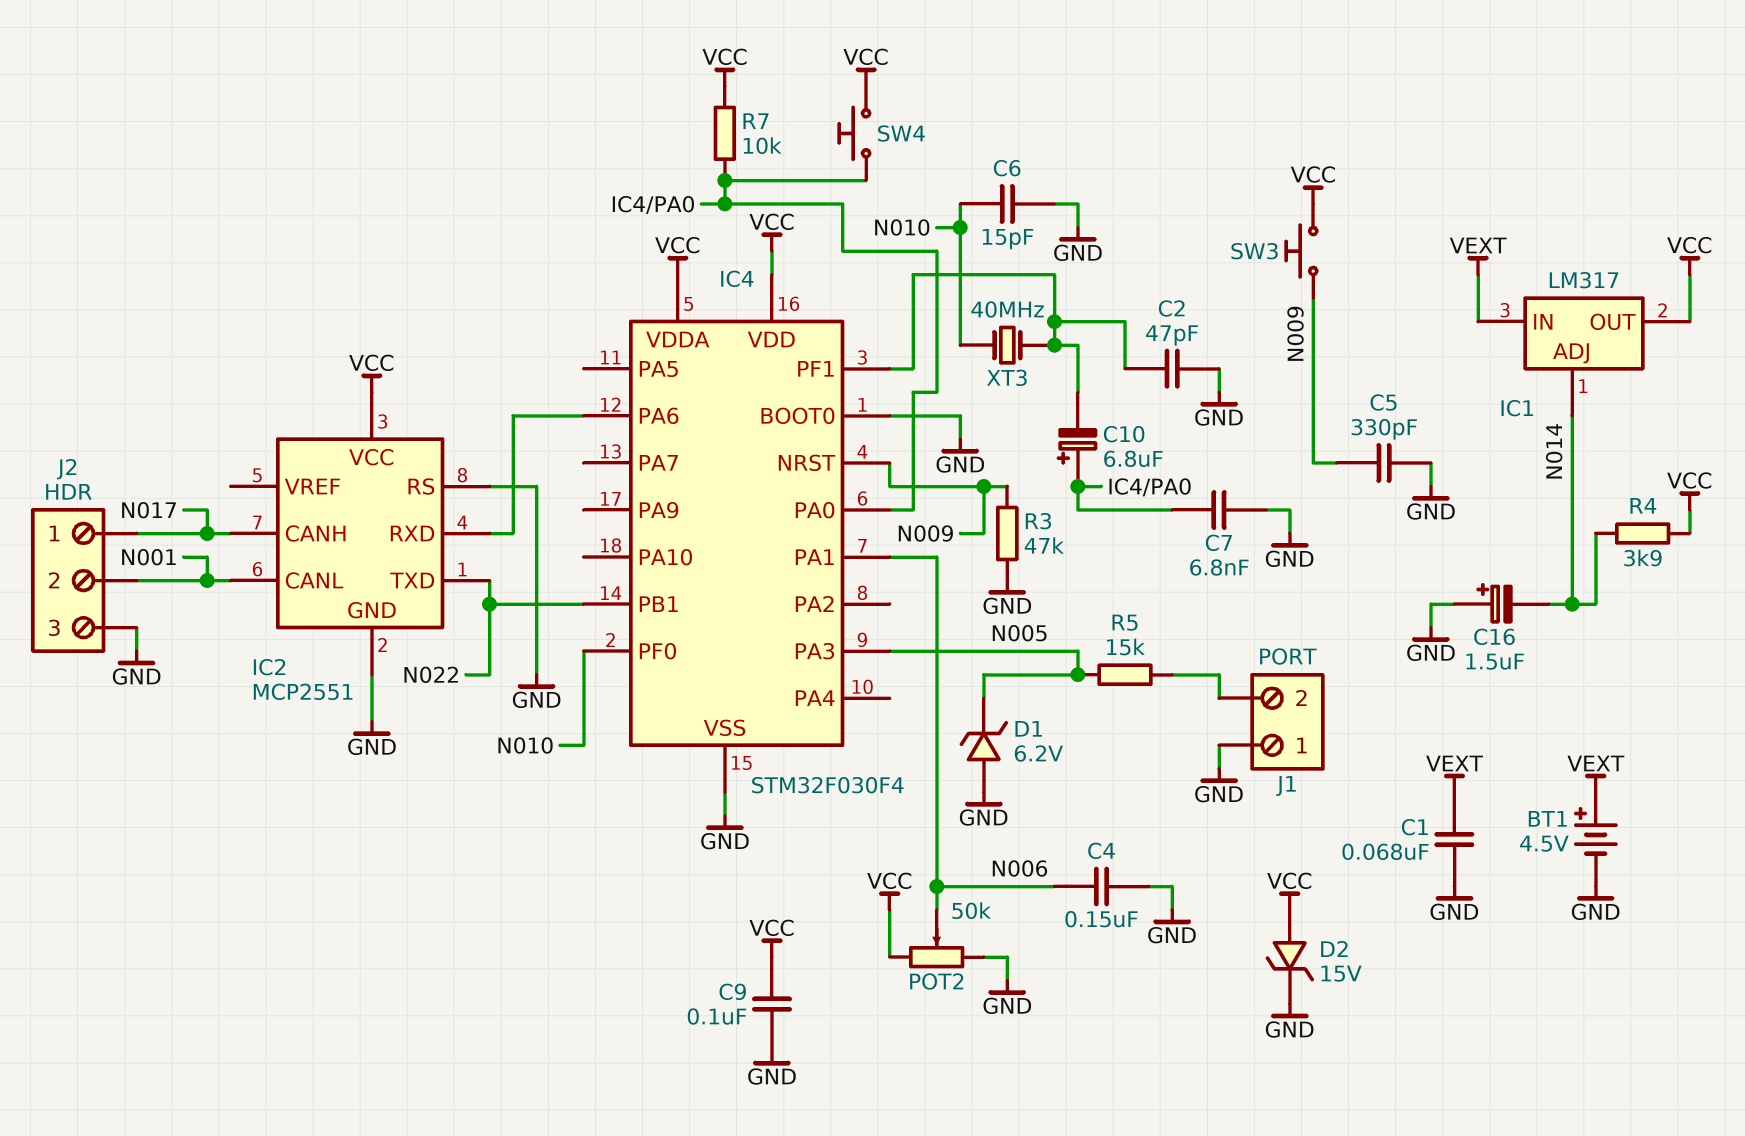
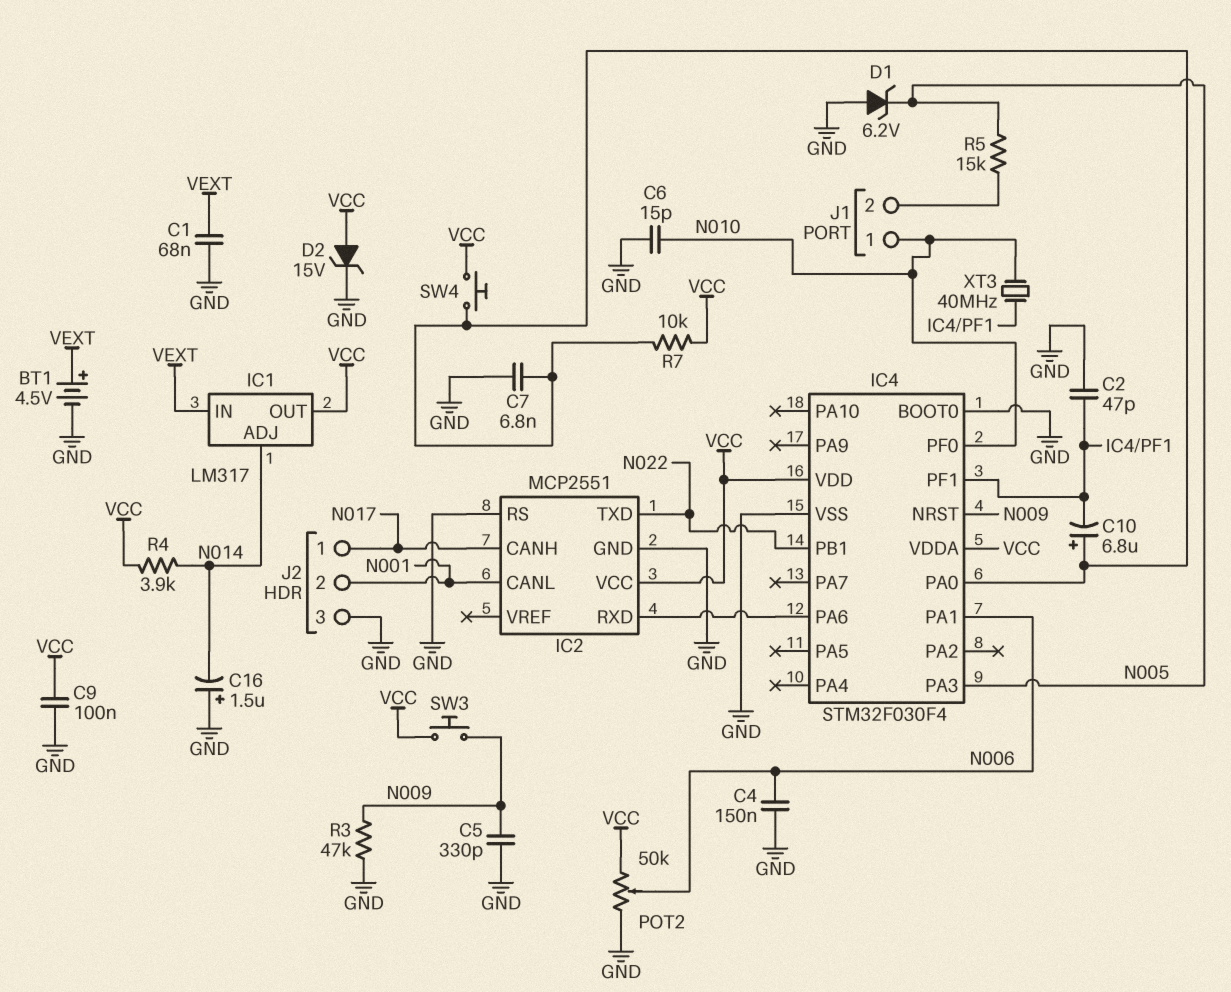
J1 pin 1: GND -> N010

